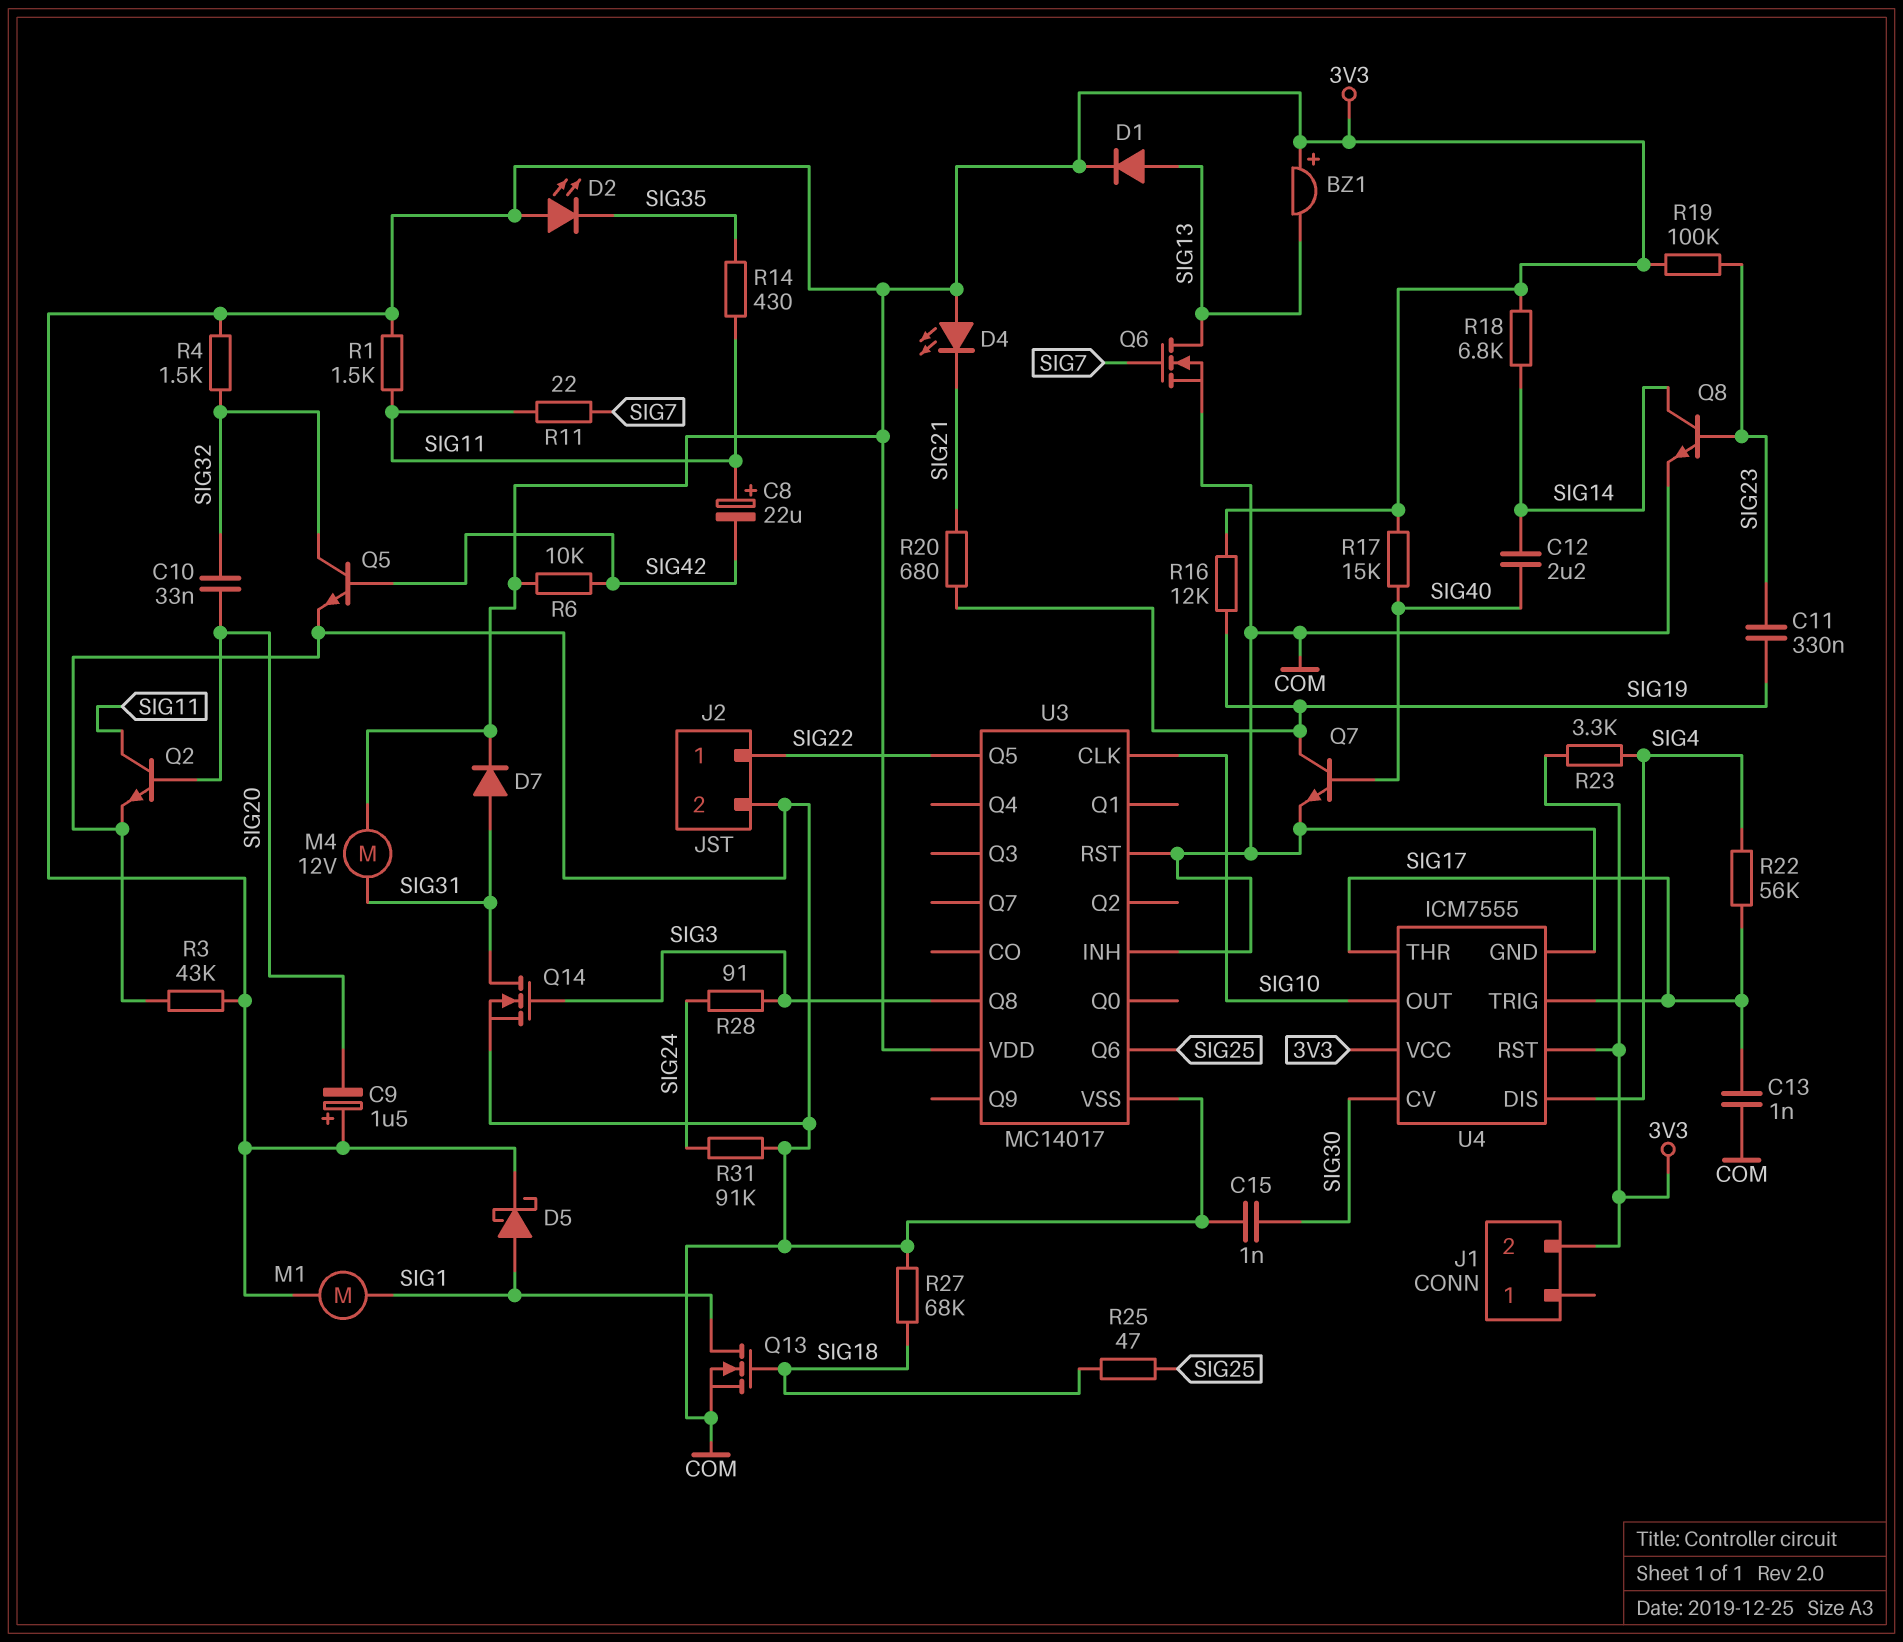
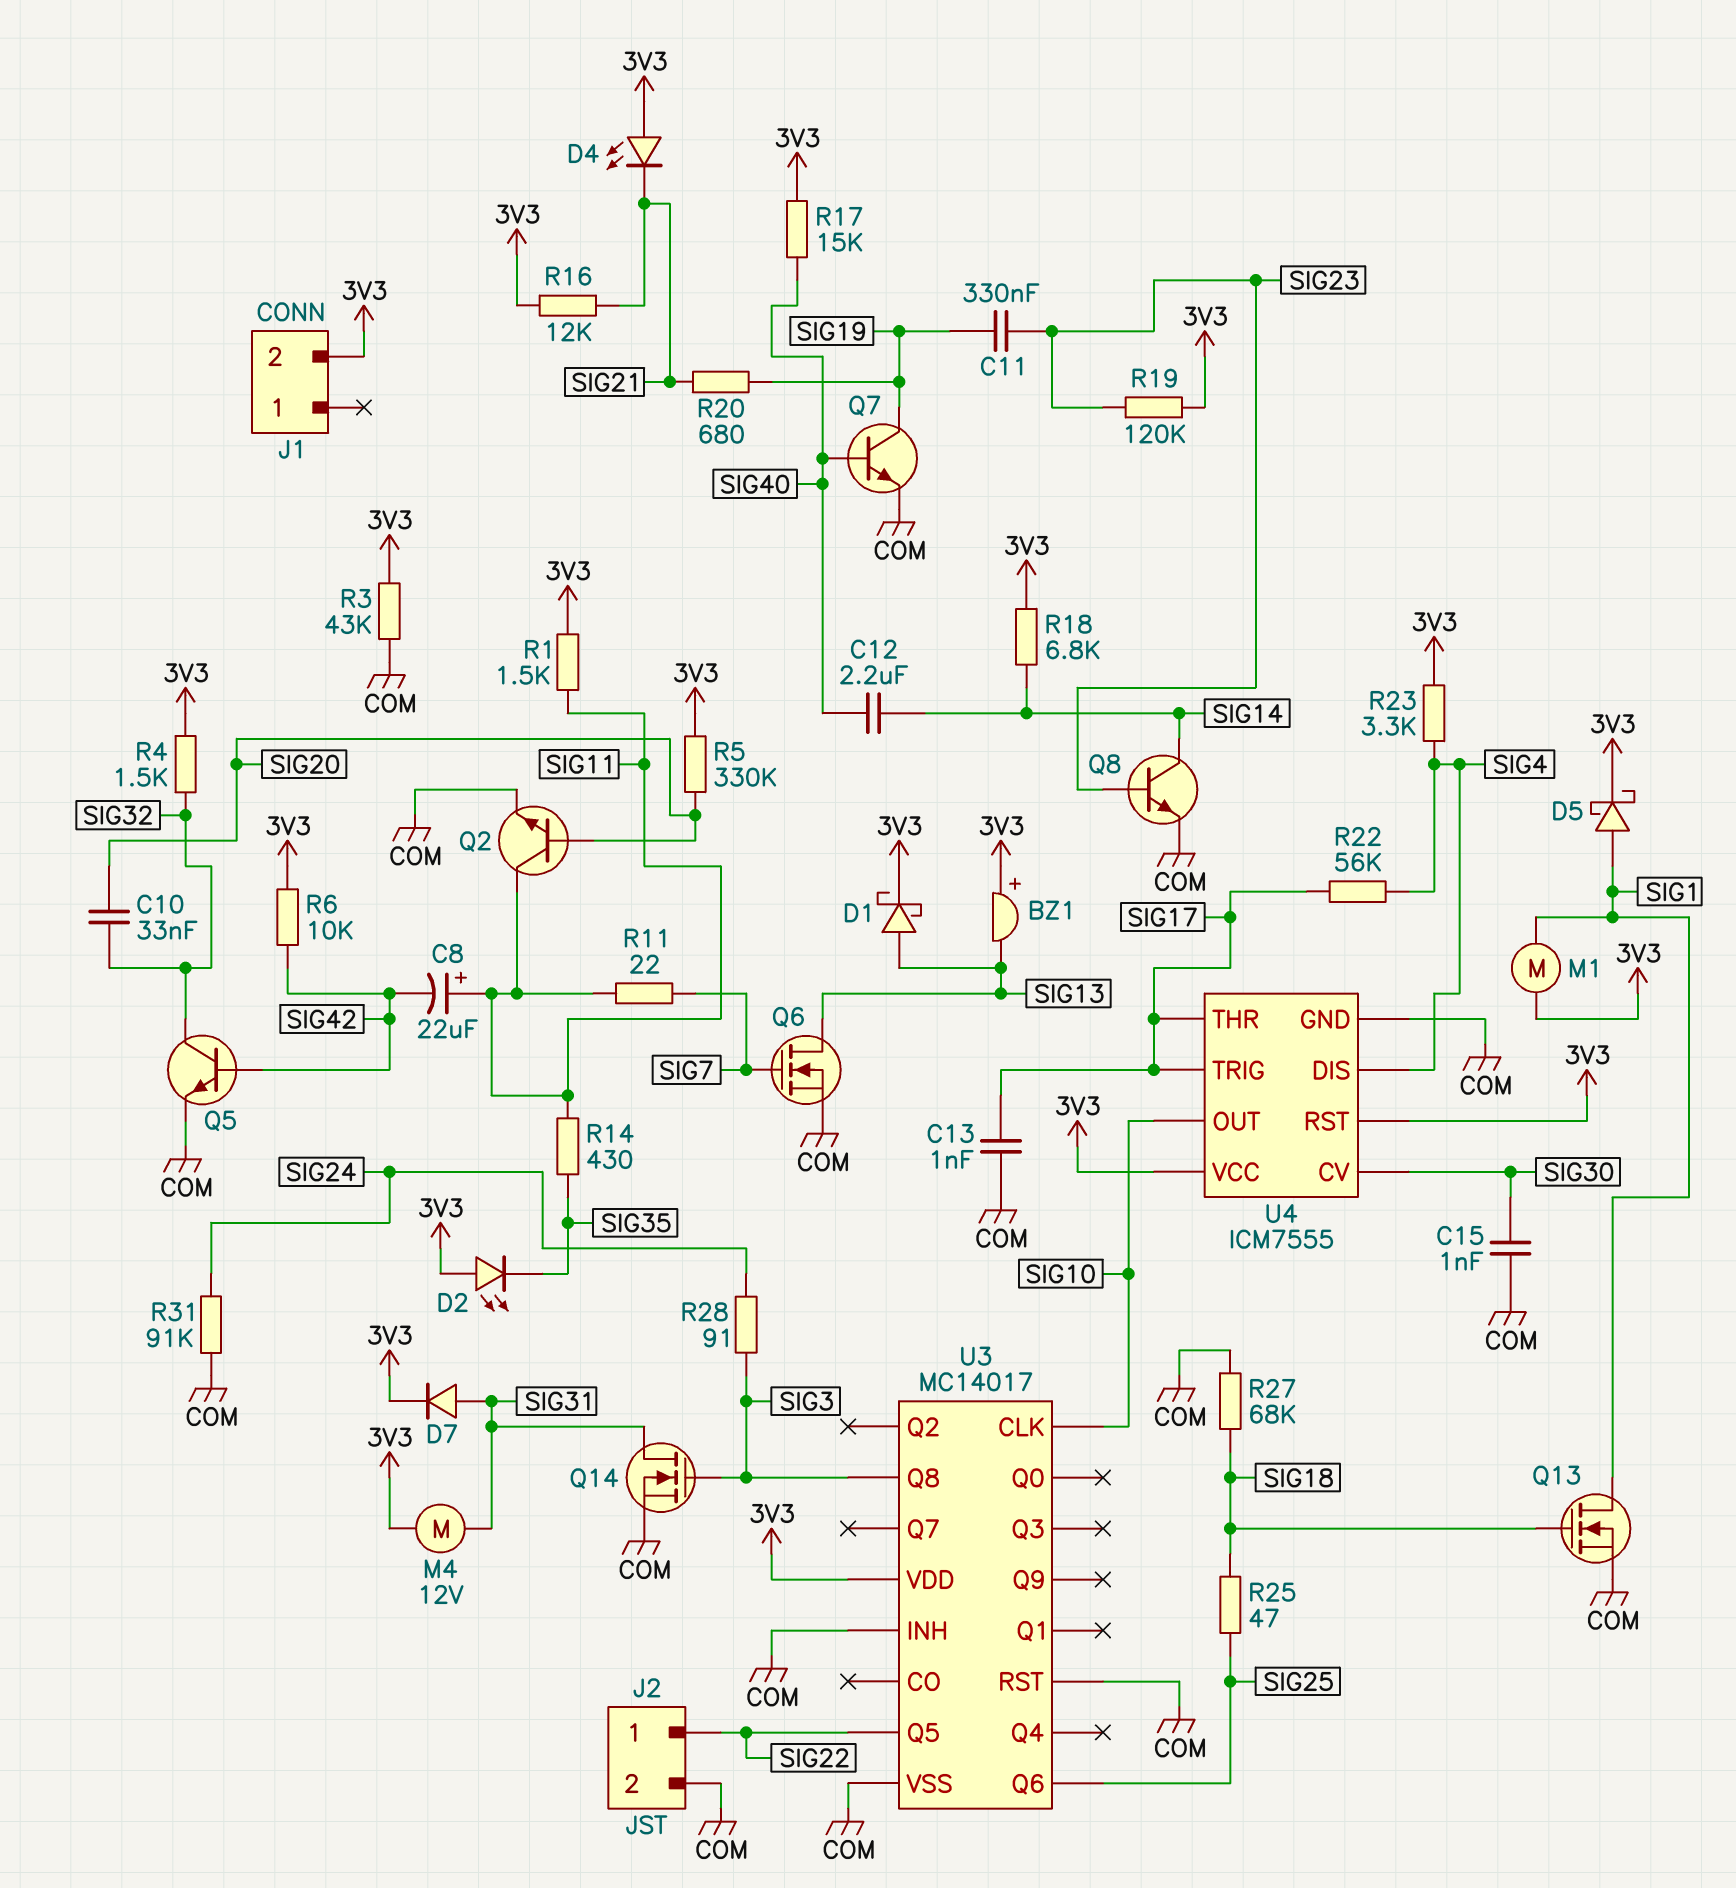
C9: 1.5uF (plus 3V3, minus SIG20) -> none
D1: diode (A SIG13, K 3V3) -> schottky (A SIG13, K 3V3)
R5: none -> 330k (3V3, SIG20)
R16: 12k (3V3, SIG19) -> 12k (3V3, SIG21)
R19: 100k (3V3, SIG23) -> 120k (3V3, SIG23)

